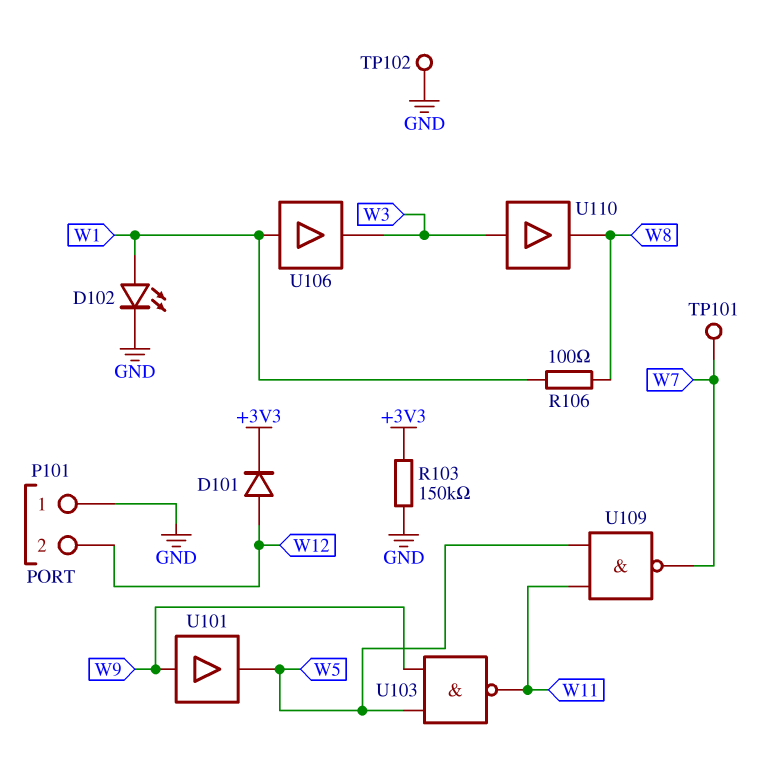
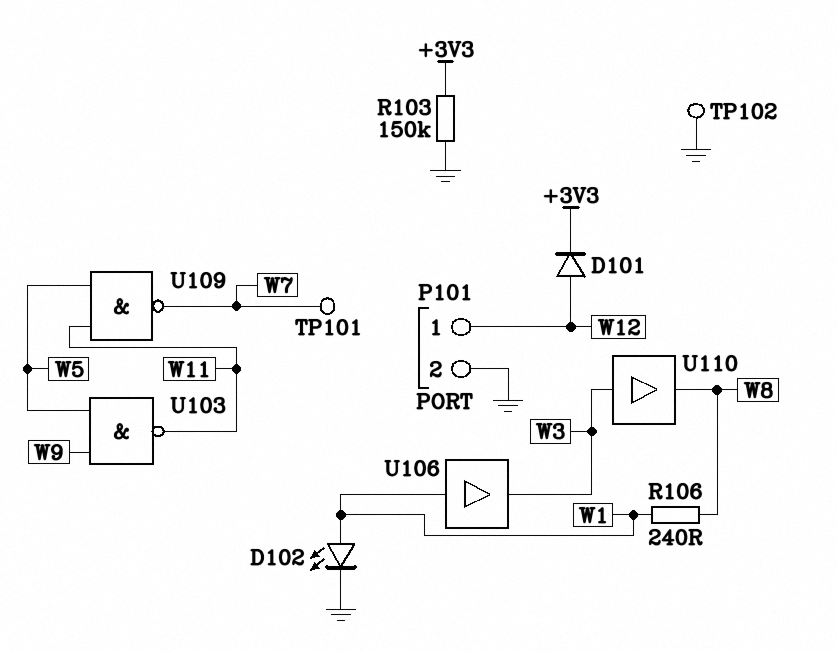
P101 pin 1: GND -> W12
P101 pin 2: W12 -> GND
R106: 100 (W1, W8) -> 240 (W1, W8)
U101: buffer (in W9, out W5) -> none

